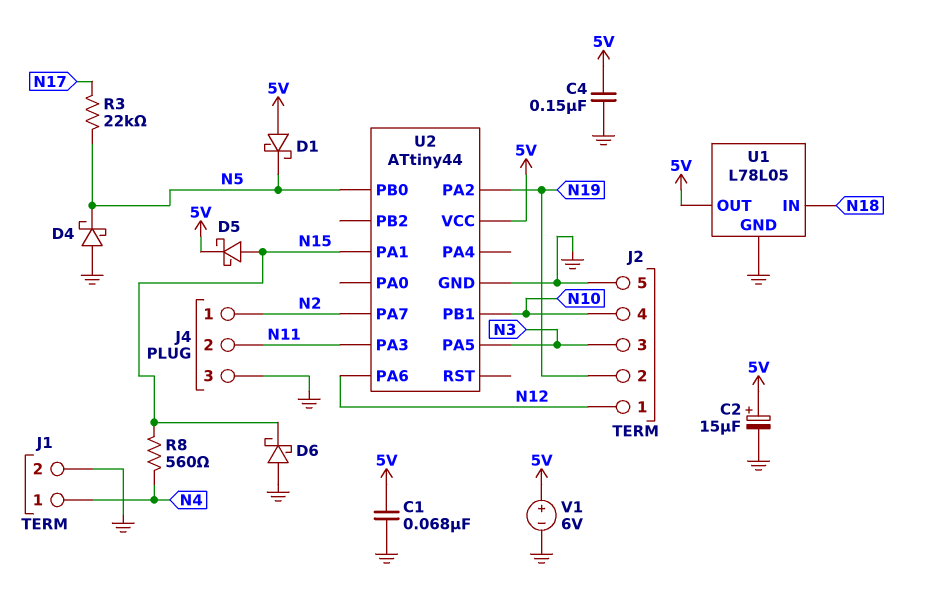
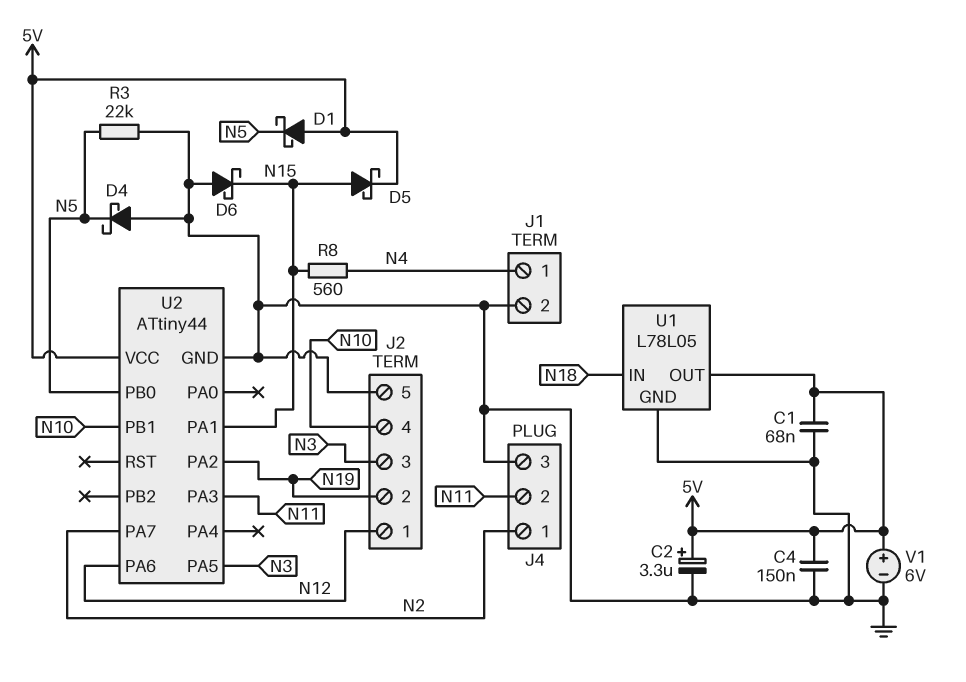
C2: 15uF (plus 5V, minus GND) -> 3.3uF (plus 5V, minus GND)
R3: 22k (N5, N17) -> 22k (GND, N5)

